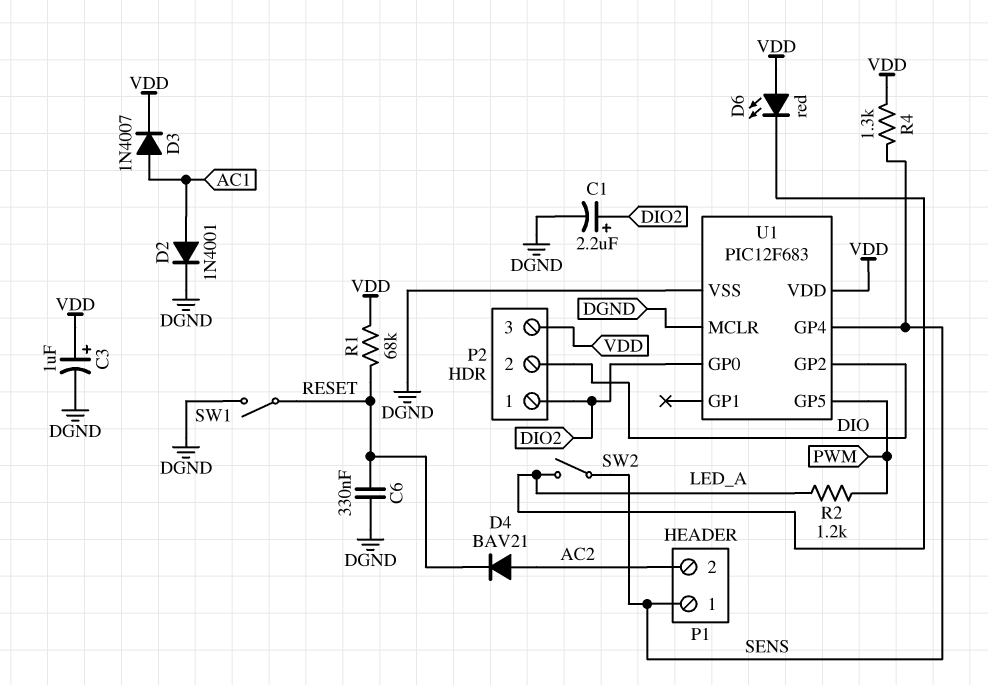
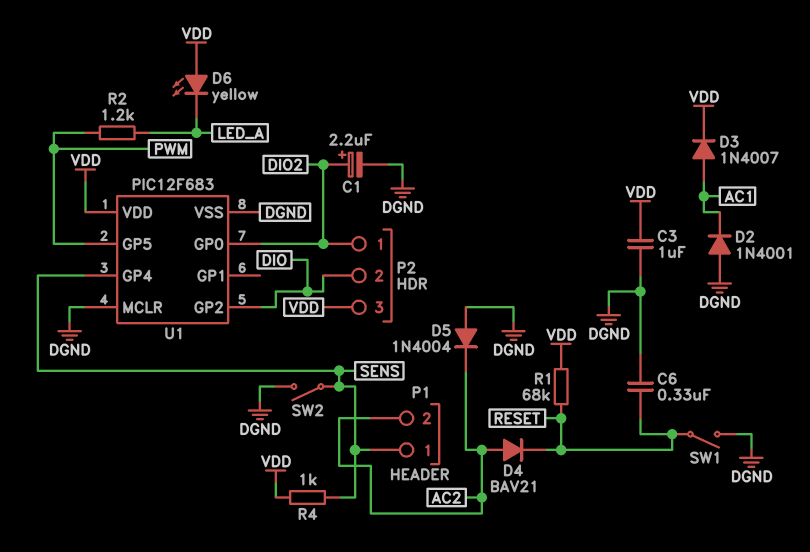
C3: 1uF (plus VDD, minus DGND) -> 1uF (DGND, VDD)
D2: diode 1N4001 (A AC1, K DGND) -> diode 1N4001 (A DGND, K AC1)
D5: none -> diode 1N4004 (A DGND, K AC2)
D6: LED red (A VDD, K LED_A) -> LED yellow (A VDD, K LED_A)
R4: 1.3k (SENS, VDD) -> 1k (SENS, VDD)
SW2: switch (LED_A, SENS) -> switch (DGND, SENS)

